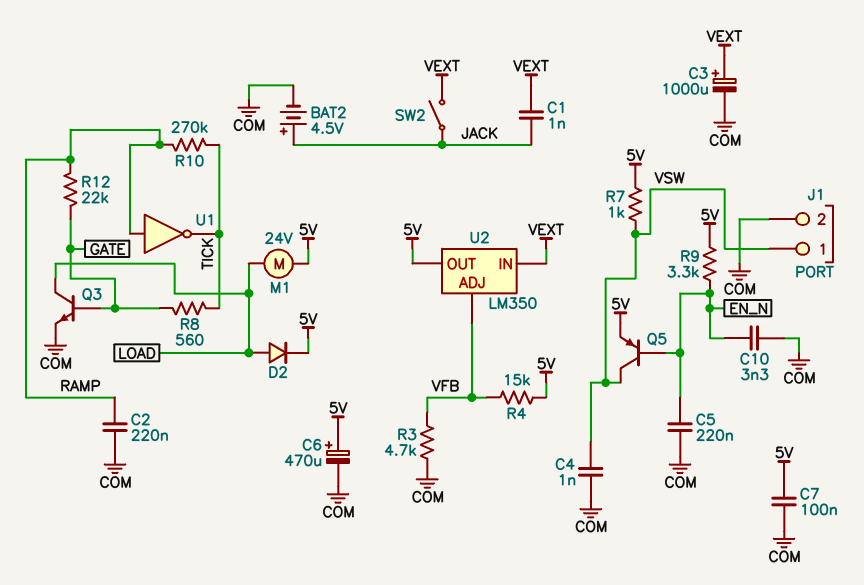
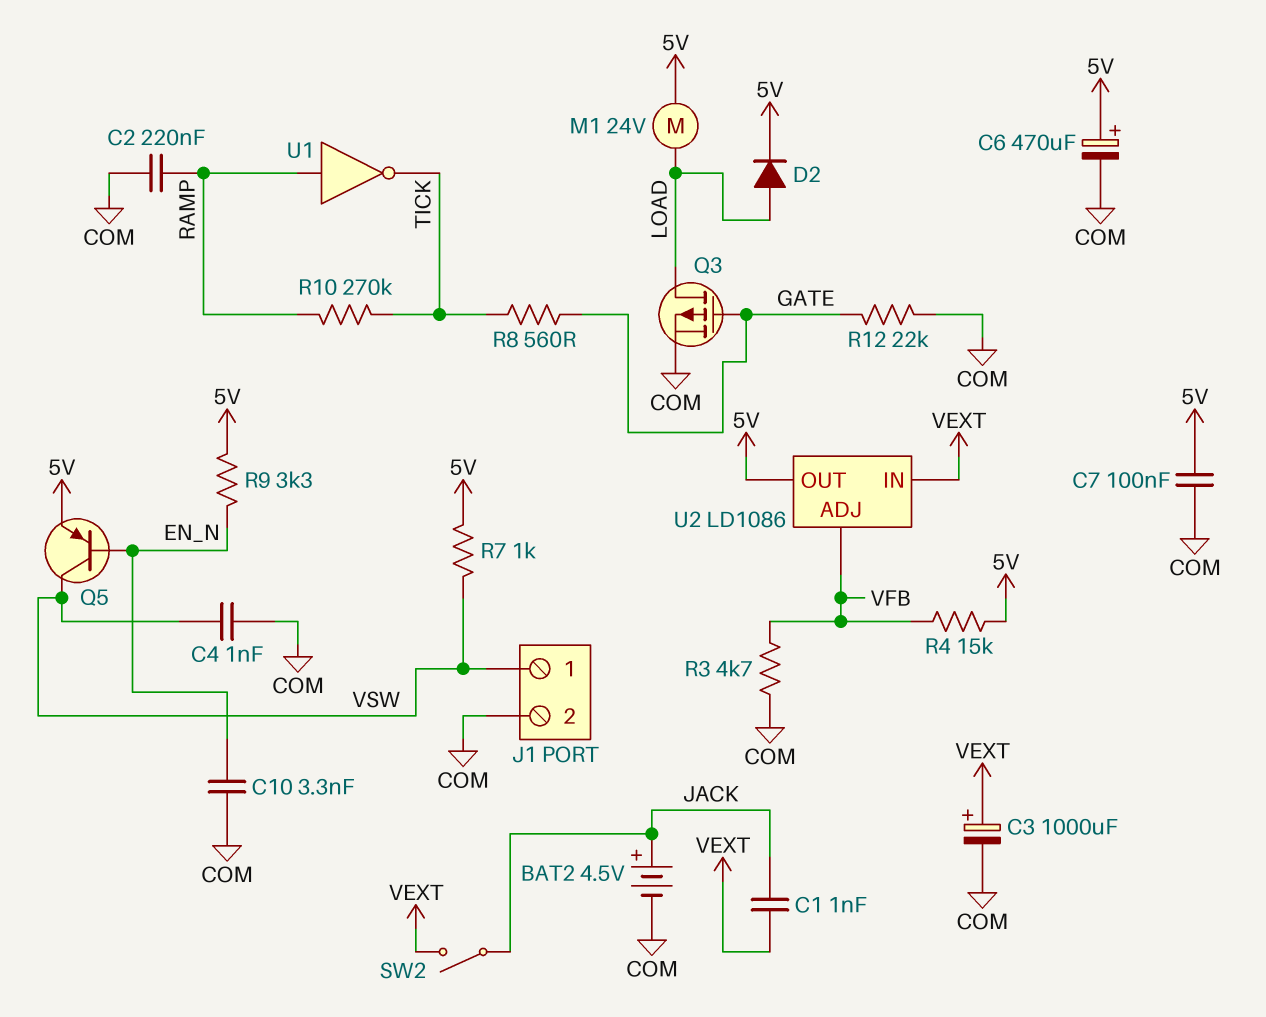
C5: 220nF (COM, EN_N) -> none
Q3: NPN (B GATE, C LOAD, E COM) -> PMOS (G GATE, D LOAD, S COM)
R12: 22k (GATE, RAMP) -> 22k (COM, GATE)
U2: LM350 -> LD1086

